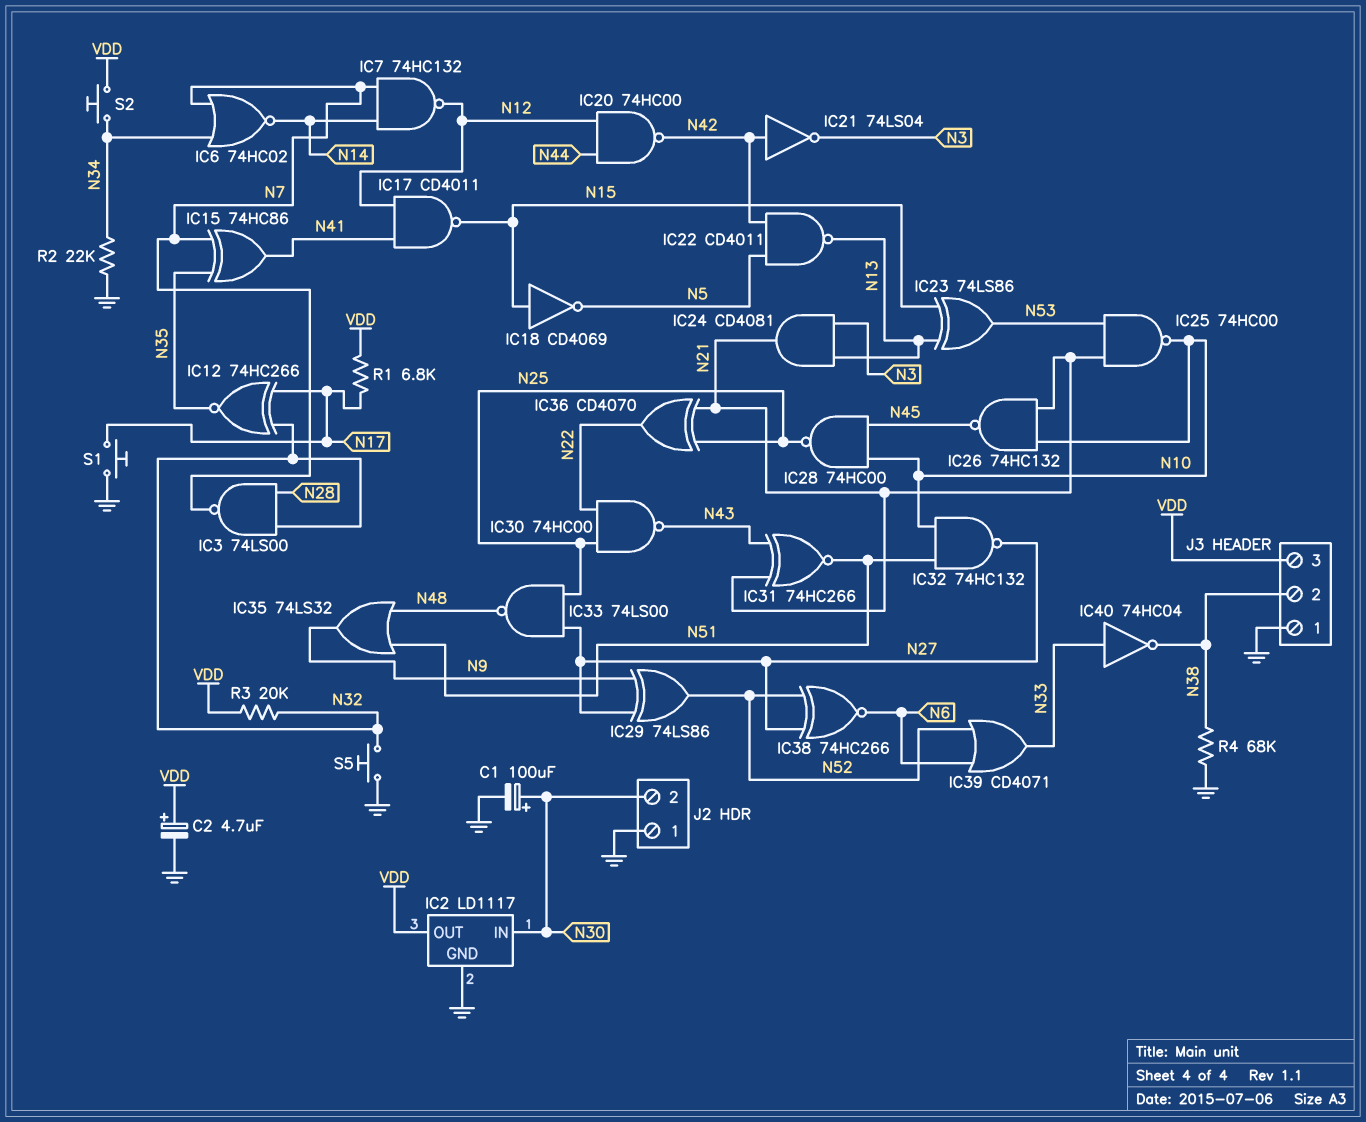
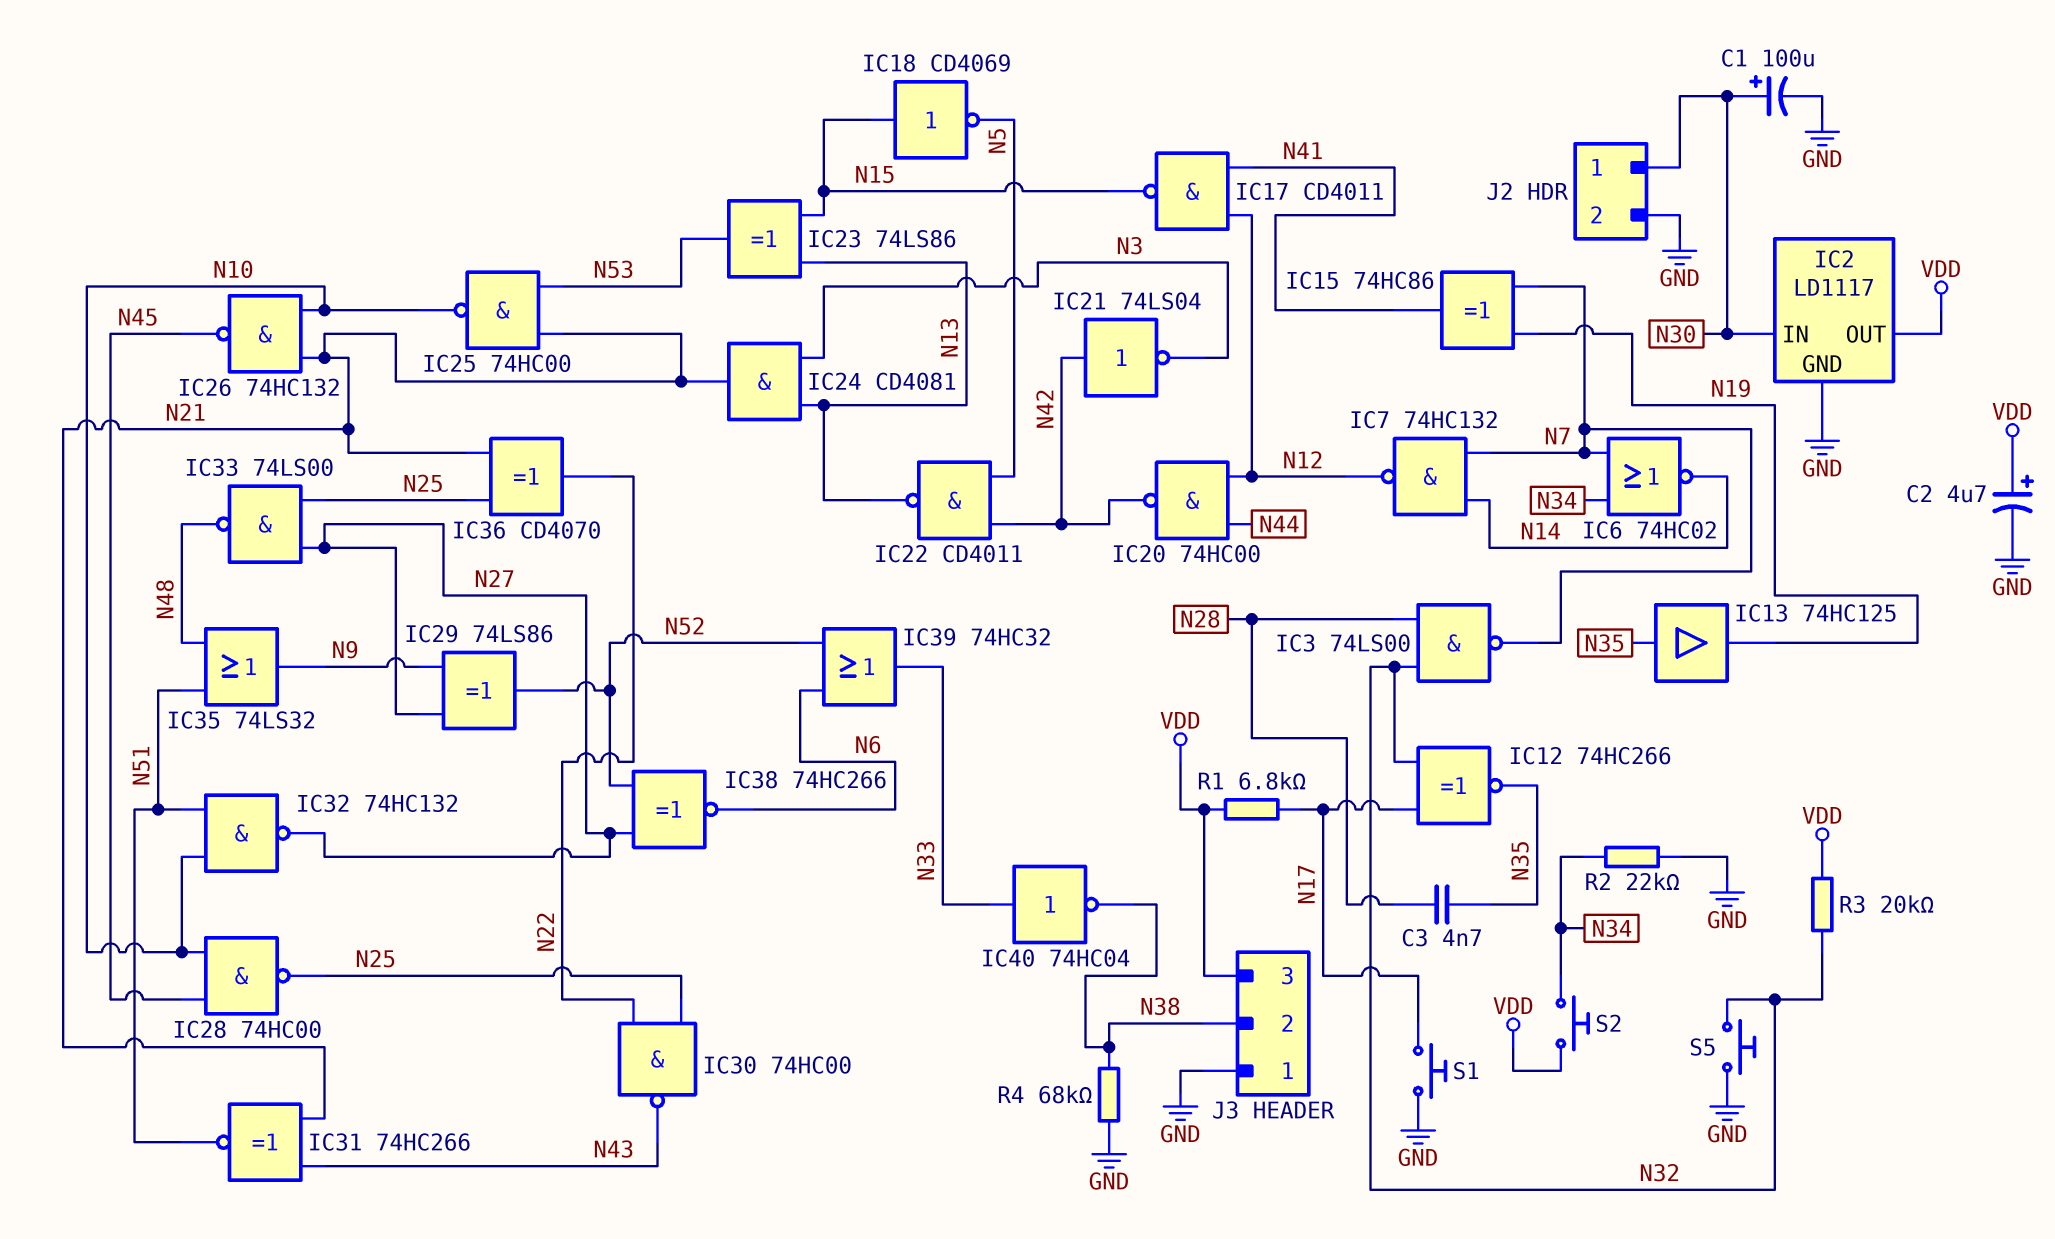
C3: none -> 4.7nF (N28, N35)
IC13: none -> buffer 74HC125 (in N35, out N19)
IC15: XOR 74HC86 (in N7, in N35, out N41) -> XOR 74HC86 (in N7, in N19, out N41)
IC39: OR CD4071 (in N6, in N52, out N33) -> OR 74HC32 (in N6, in N52, out N33)
J2 pin 1: GND -> N30
J2 pin 2: N30 -> GND

